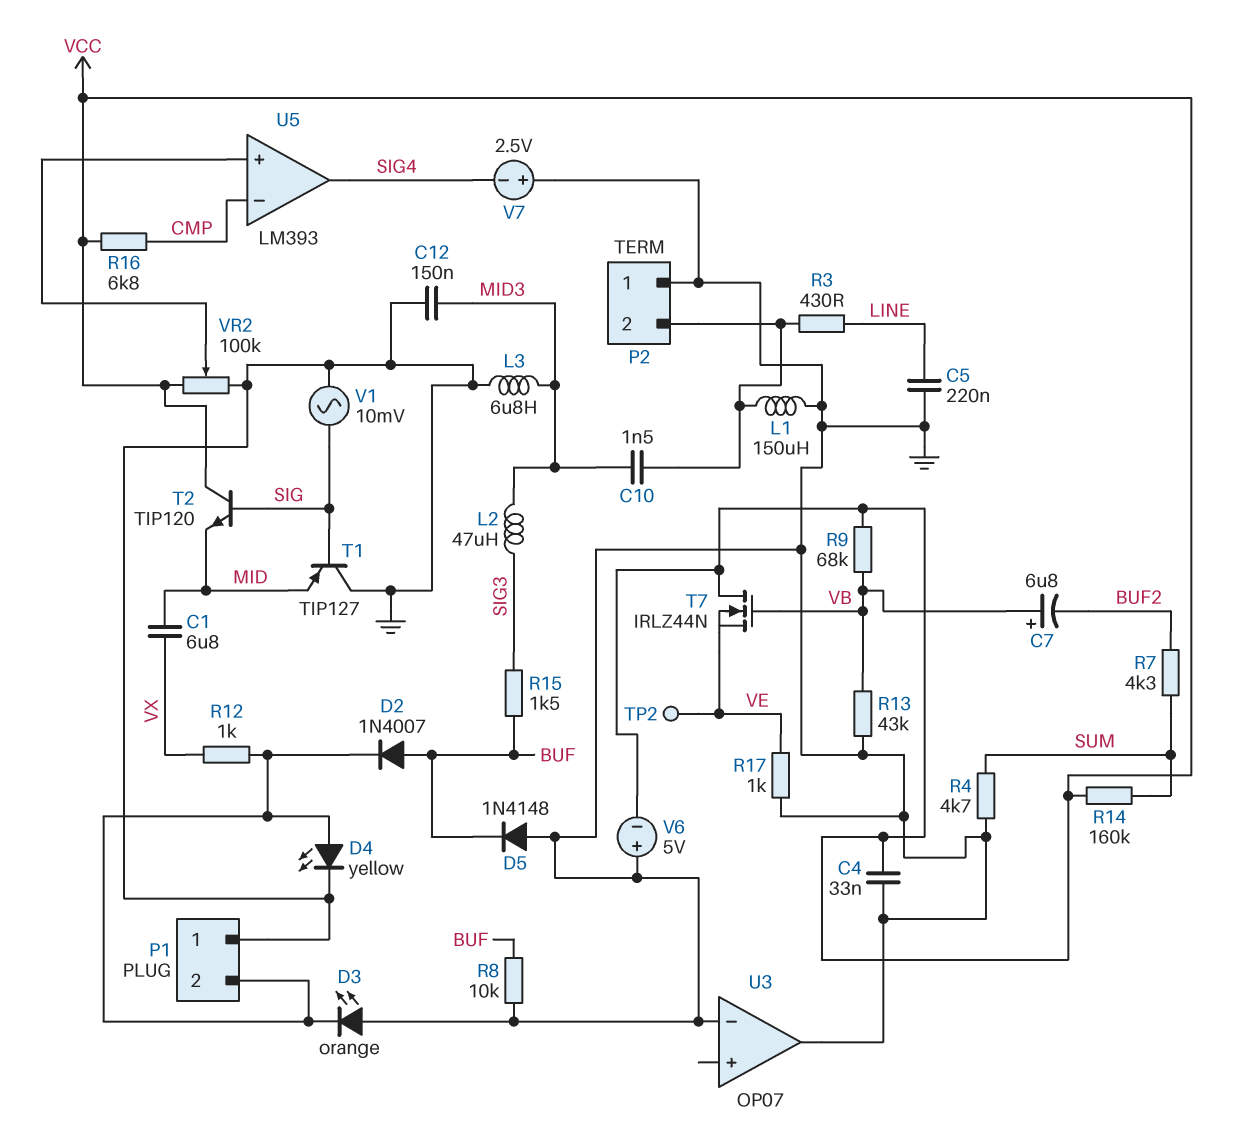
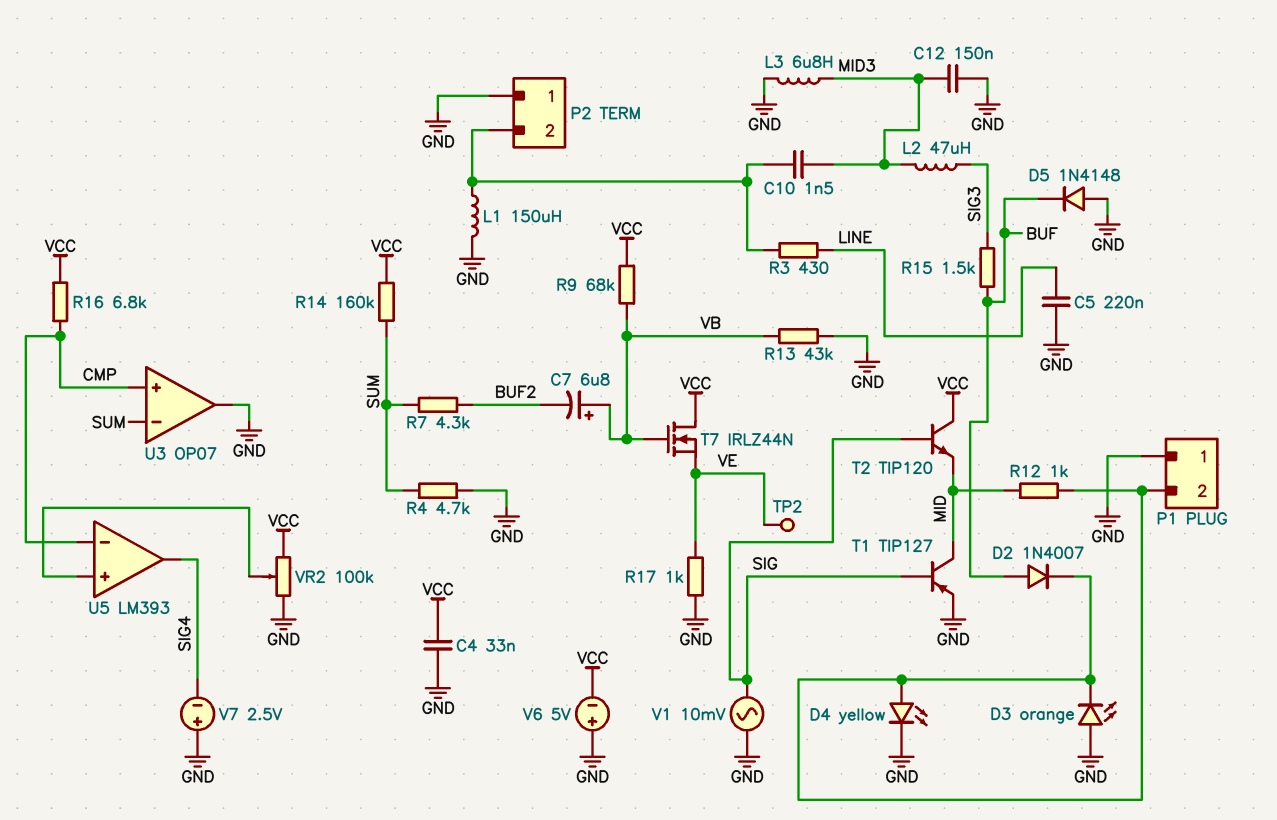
C1: 6.8uF (MID, VX) -> none
R8: 10k (BUF, GND) -> none
R12: 1k (P1/2, VX) -> 1k (MID, P1/2)
T1: PNP TIP127 (B SIG, C GND, E MID) -> PNP TIP127 (B SIG, C MID, E GND)
U3 pin in+: none -> CMP
U3 pin in-: GND -> SUM

